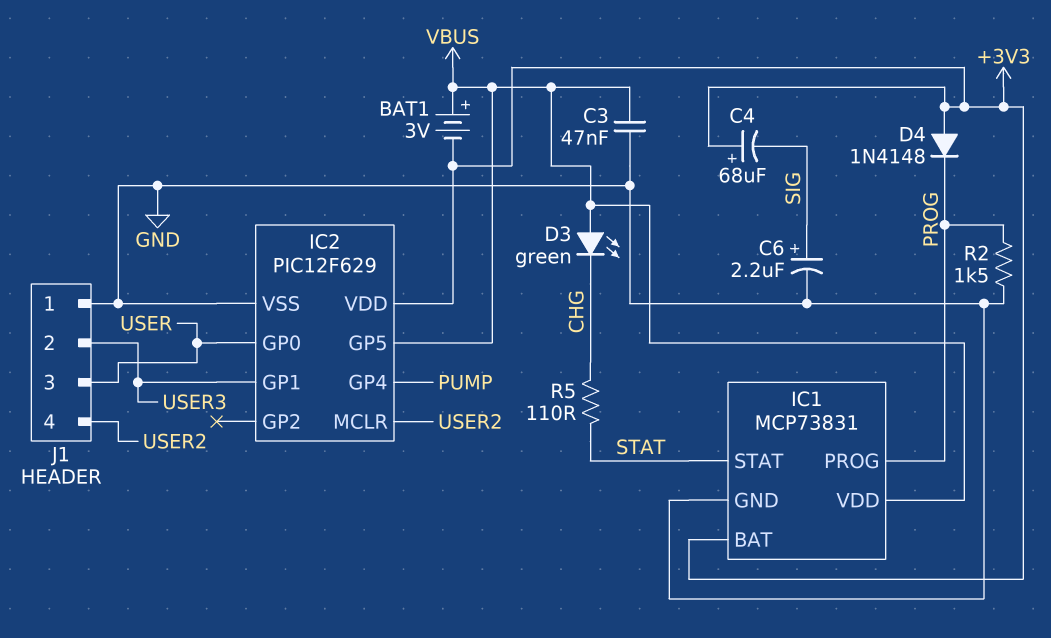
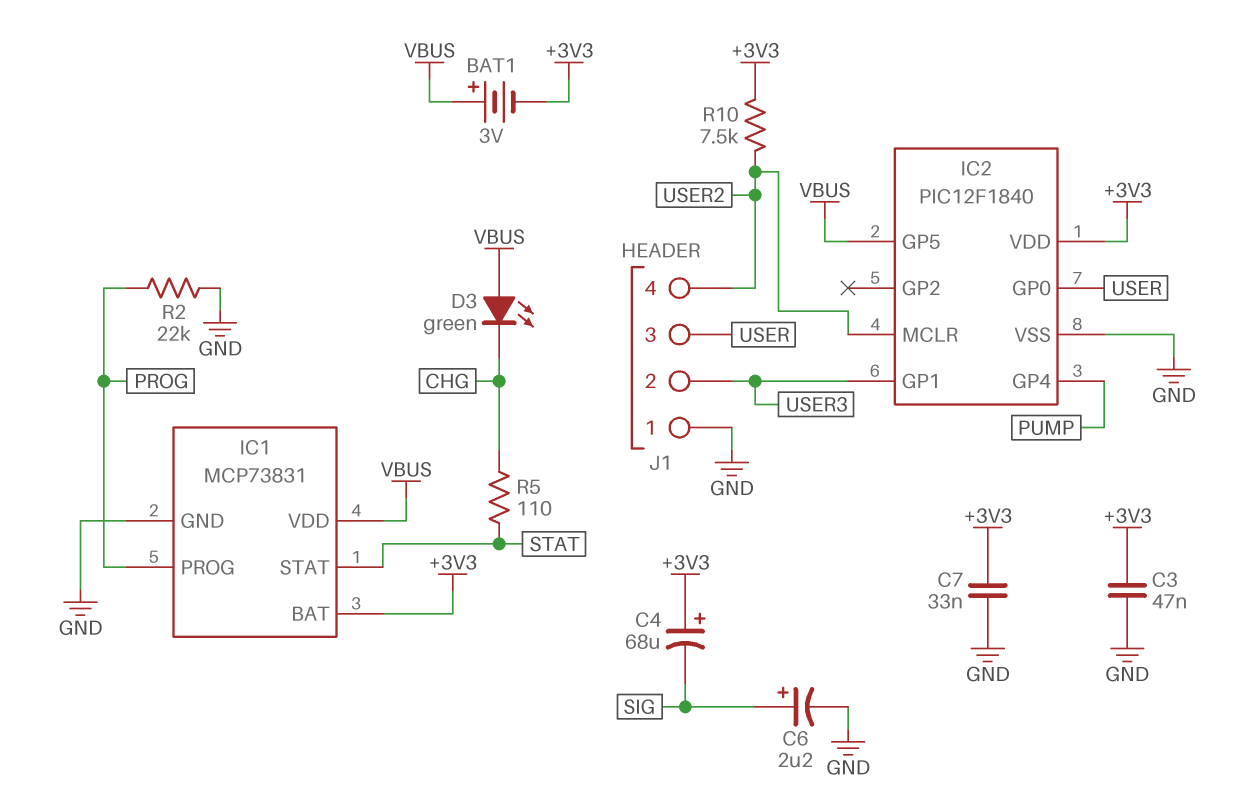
C3: 47nF (GND, VBUS) -> 47nF (+3V3, GND)
C7: none -> 33nF (+3V3, GND)
D4: diode 1N4148 (A +3V3, K PROG) -> none
IC2: PIC12F629 -> PIC12F1840
R2: 1.5k (GND, PROG) -> 22k (GND, PROG)
R10: none -> 7.5k (+3V3, USER2)

